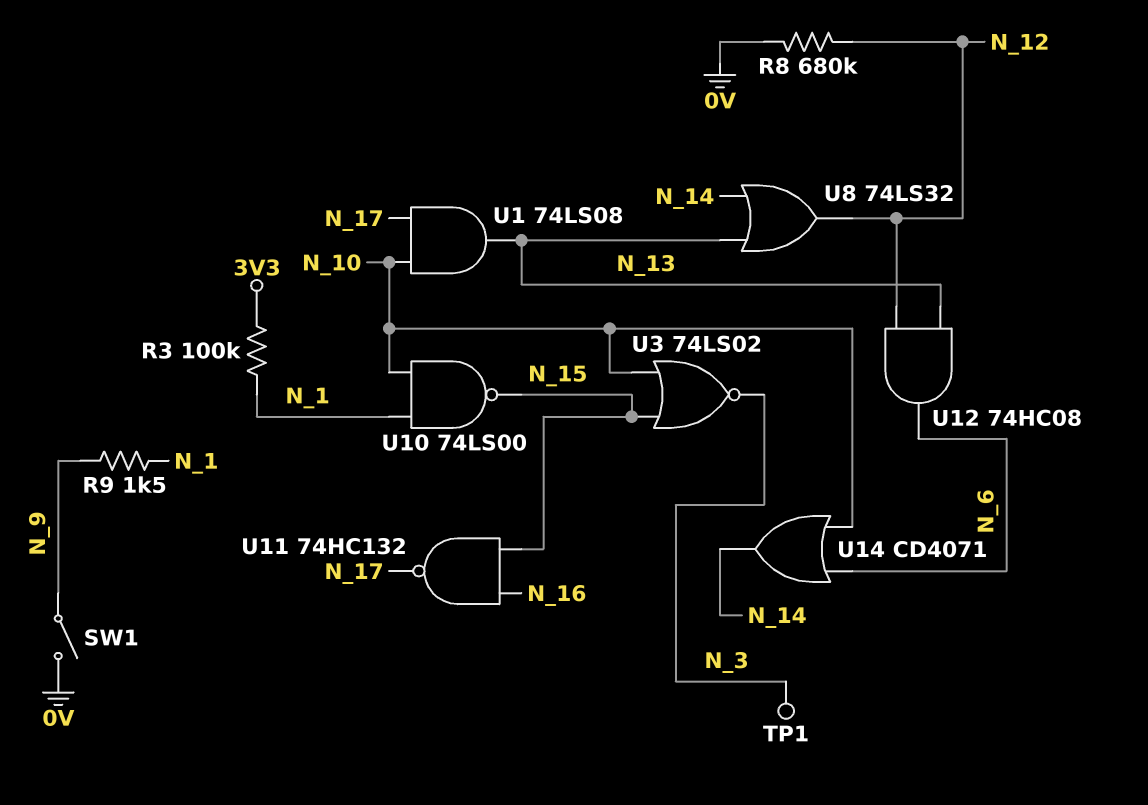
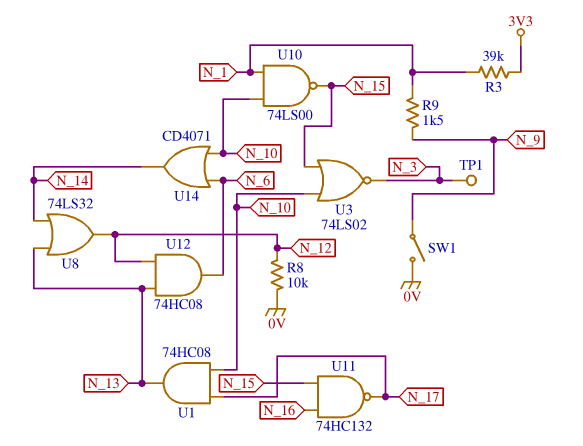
R3: 100k (3V3, N_1) -> 39k (3V3, N_1)
R8: 680k (0V, N_12) -> 10k (0V, N_12)
U1: AND 74LS08 (in N_10, in N_17, out N_13) -> AND 74HC08 (in N_10, in N_17, out N_13)

